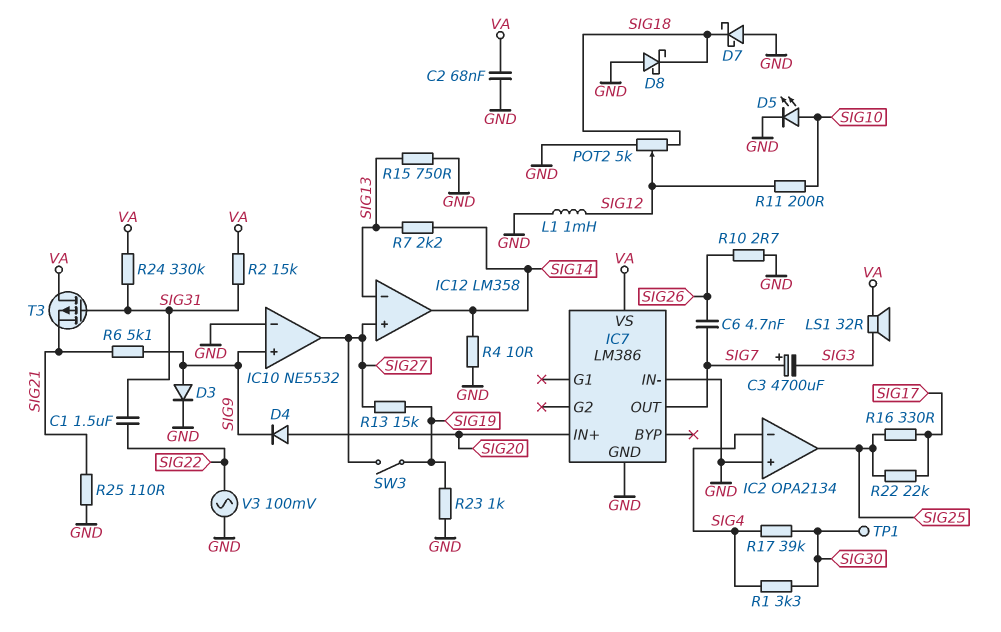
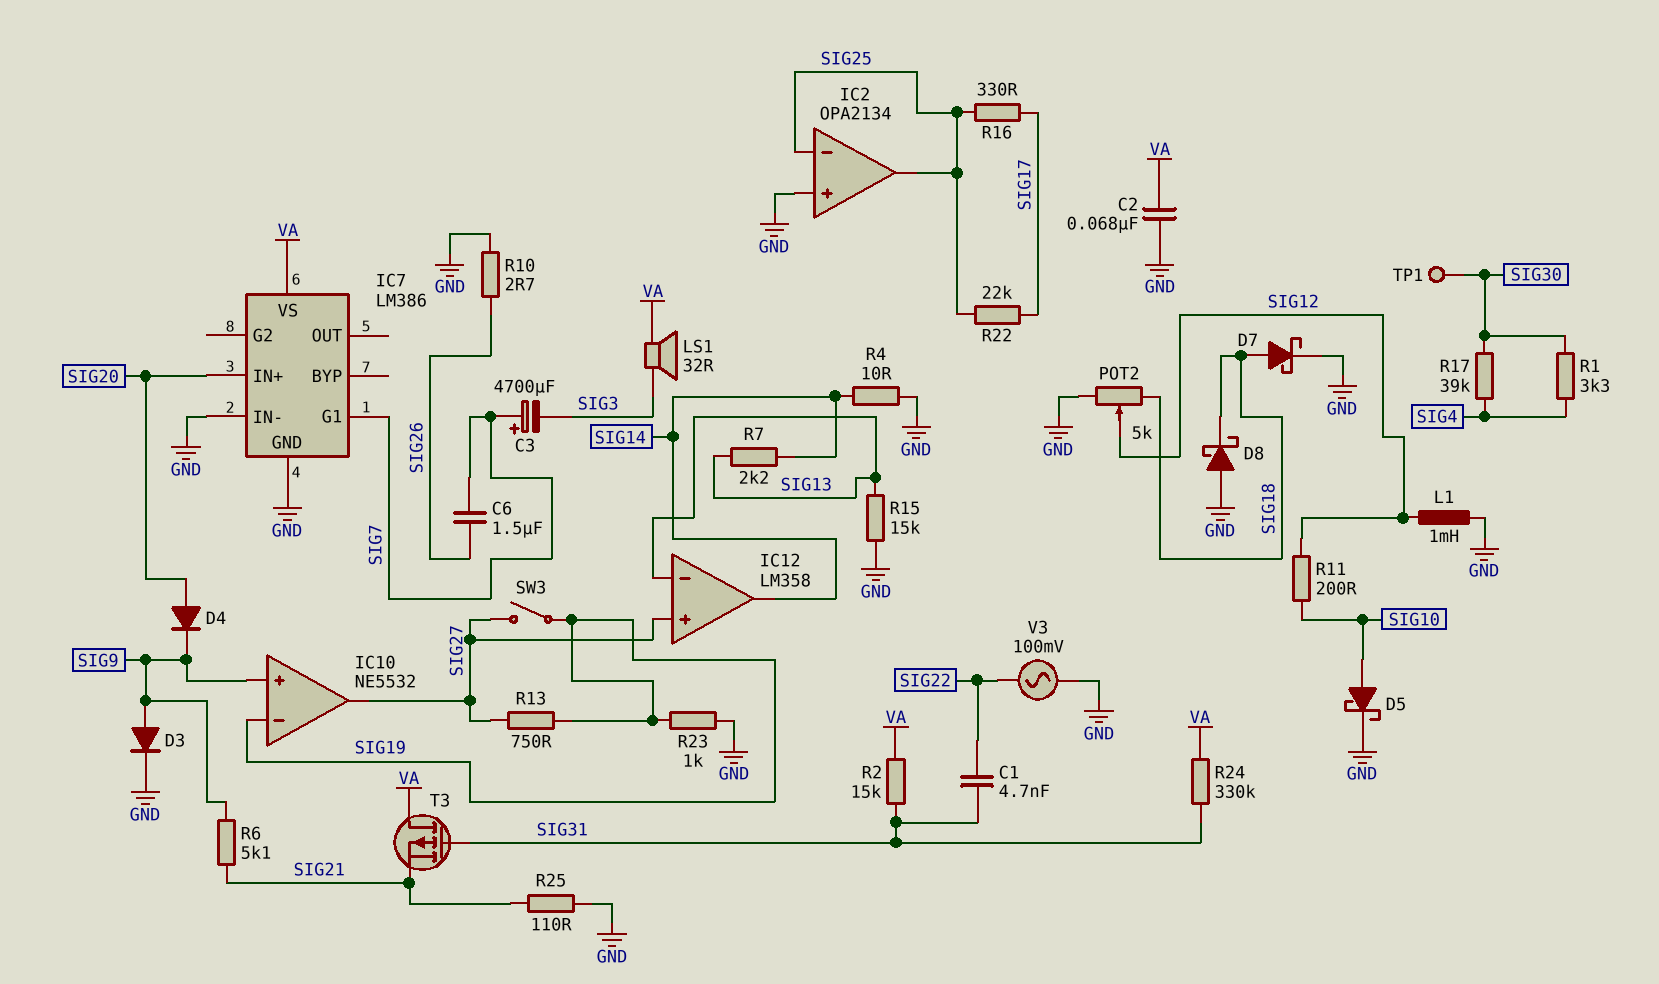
C1: 1.5uF (SIG22, SIG31) -> 4.7nF (SIG22, SIG31)
C6: 4.7nF (SIG7, SIG26) -> 1.5uF (SIG7, SIG26)
D5: LED (A SIG10, K GND) -> schottky (A SIG10, K GND)
D7: schottky (A GND, K SIG18) -> schottky (A SIG18, K GND)
IC2 pin in-: SIG4 -> SIG25
IC7 pin G1: none -> SIG7
IC7 pin OUT: SIG7 -> none
IC10 pin in-: GND -> SIG19
R13: 15k (SIG19, SIG27) -> 750 (SIG19, SIG27)
R15: 750 (GND, SIG13) -> 15k (GND, SIG13)

